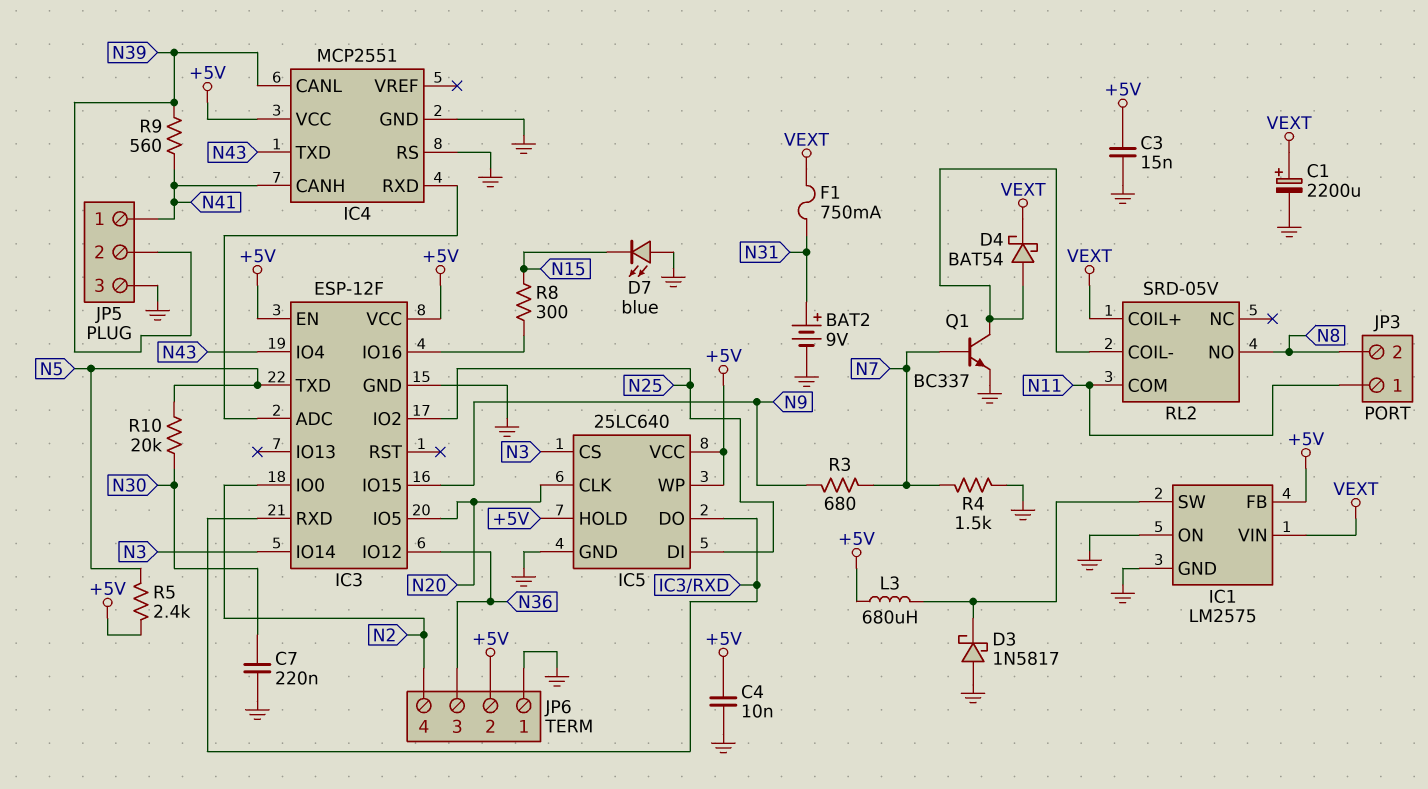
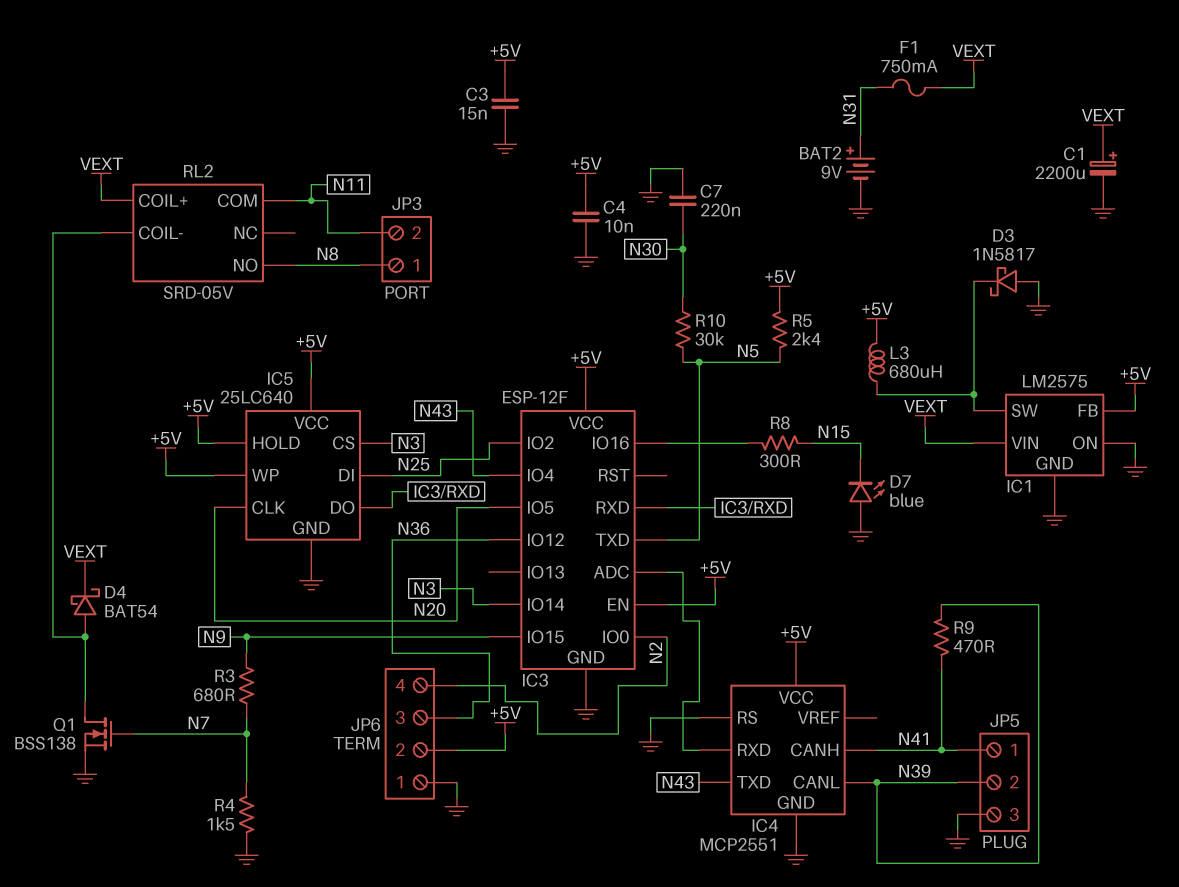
JP3 pin 1: N11 -> N8
JP3 pin 2: N8 -> N11
Q1: NPN BC337 (B N7, C RL2/COIL-, E GND) -> NMOS BSS138 (G N7, D RL2/COIL-, S GND)
R9: 560 (N39, N41) -> 470 (N39, N41)
R10: 20k (N5, N30) -> 30k (N5, N30)

